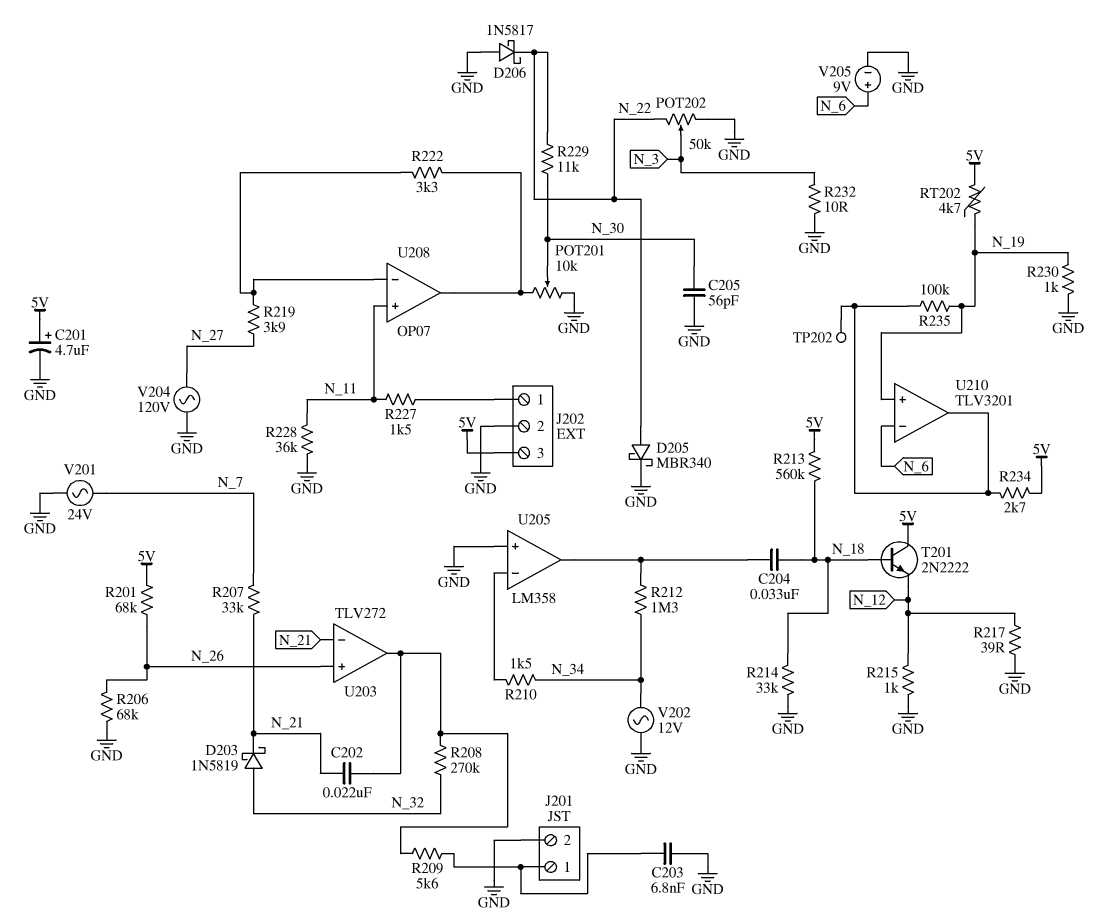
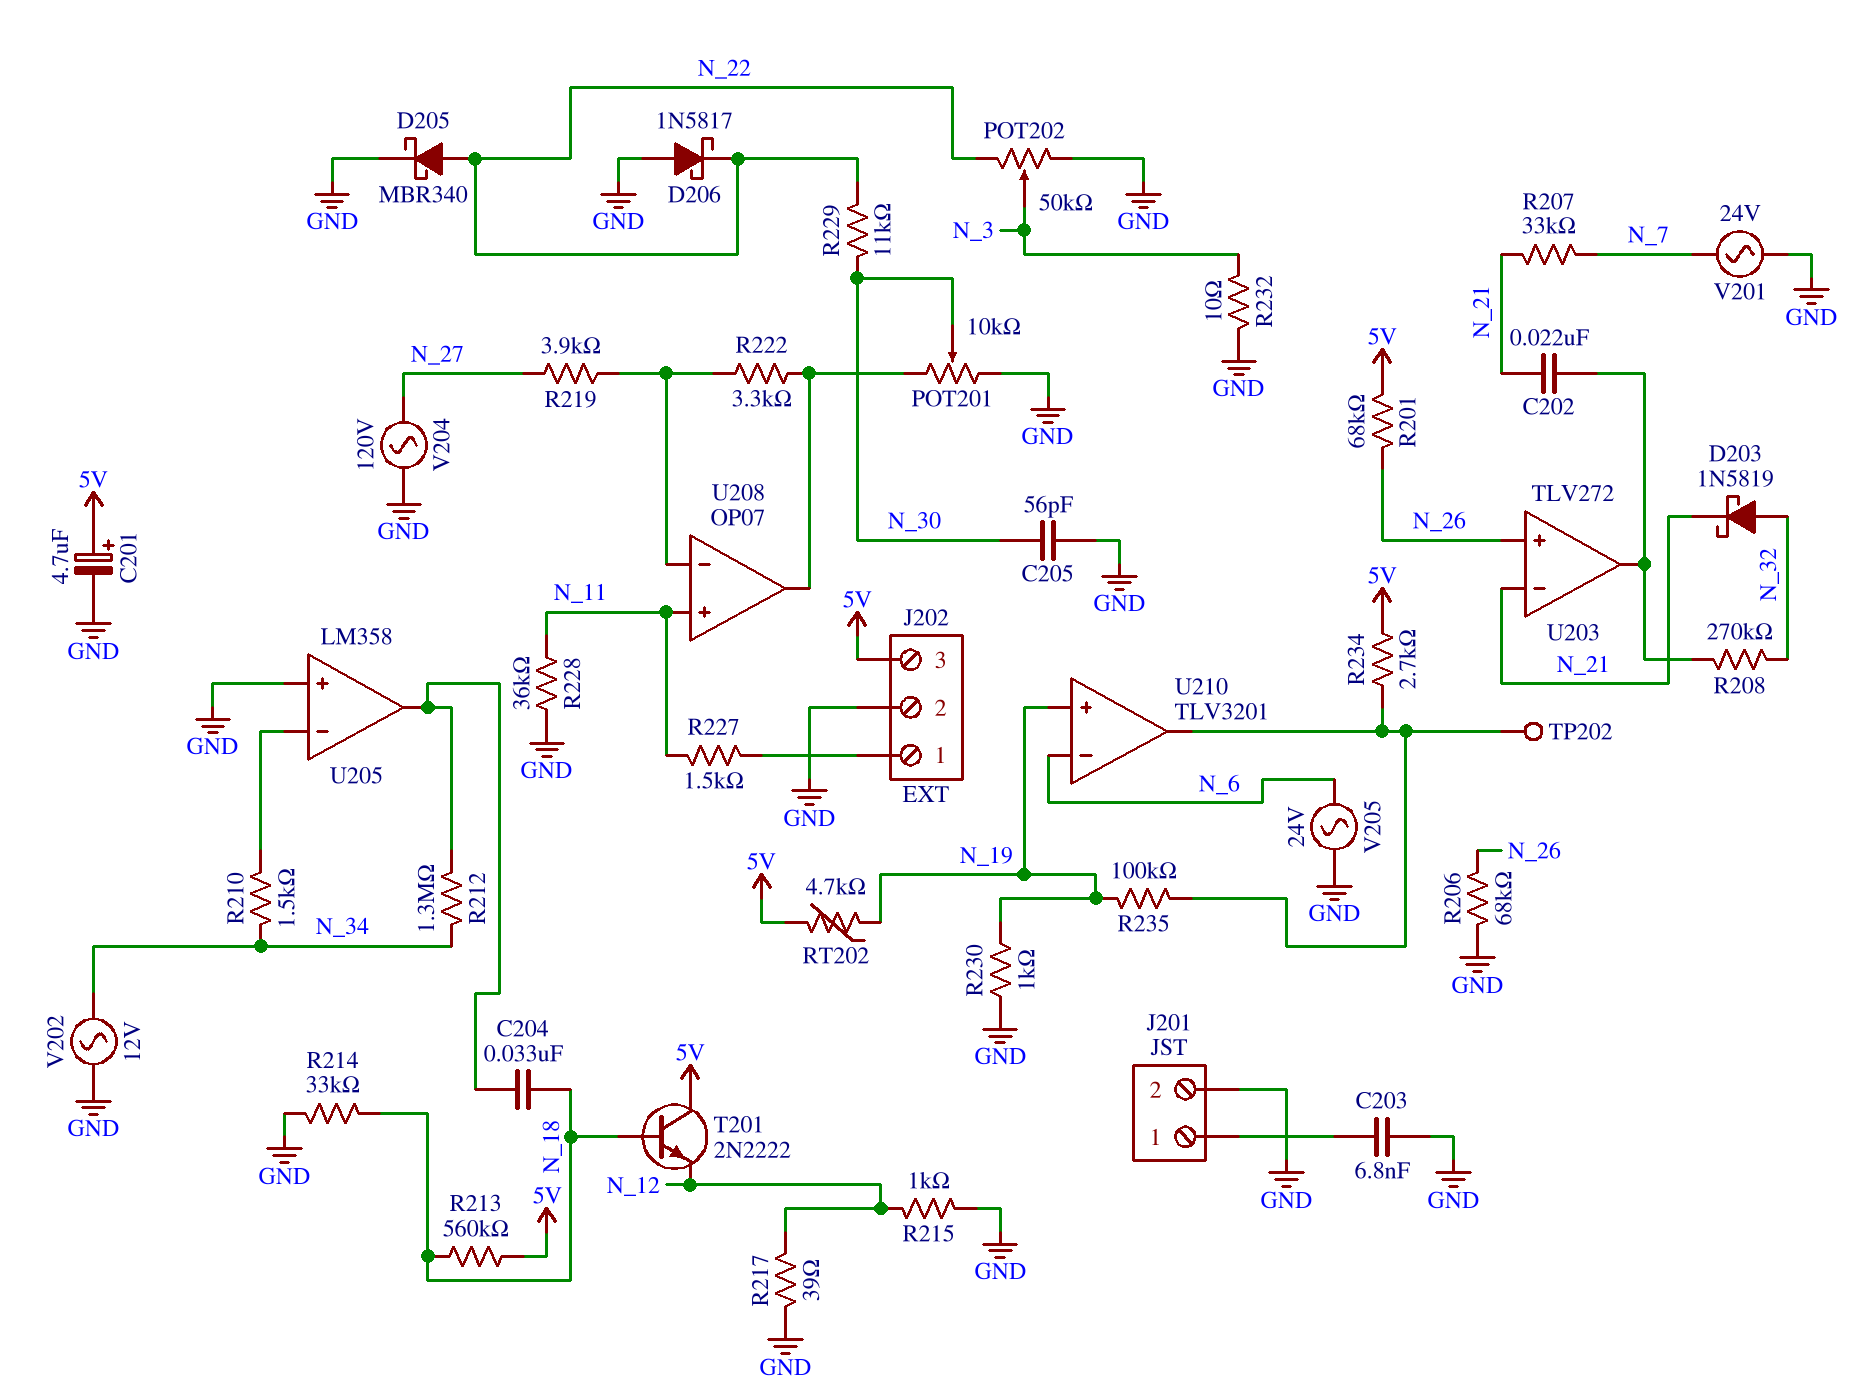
R209: 5.6k (J201/1, U203/out) -> none
V205: 9V (plus N_6, minus GND) -> AC 24V (GND, N_6)

